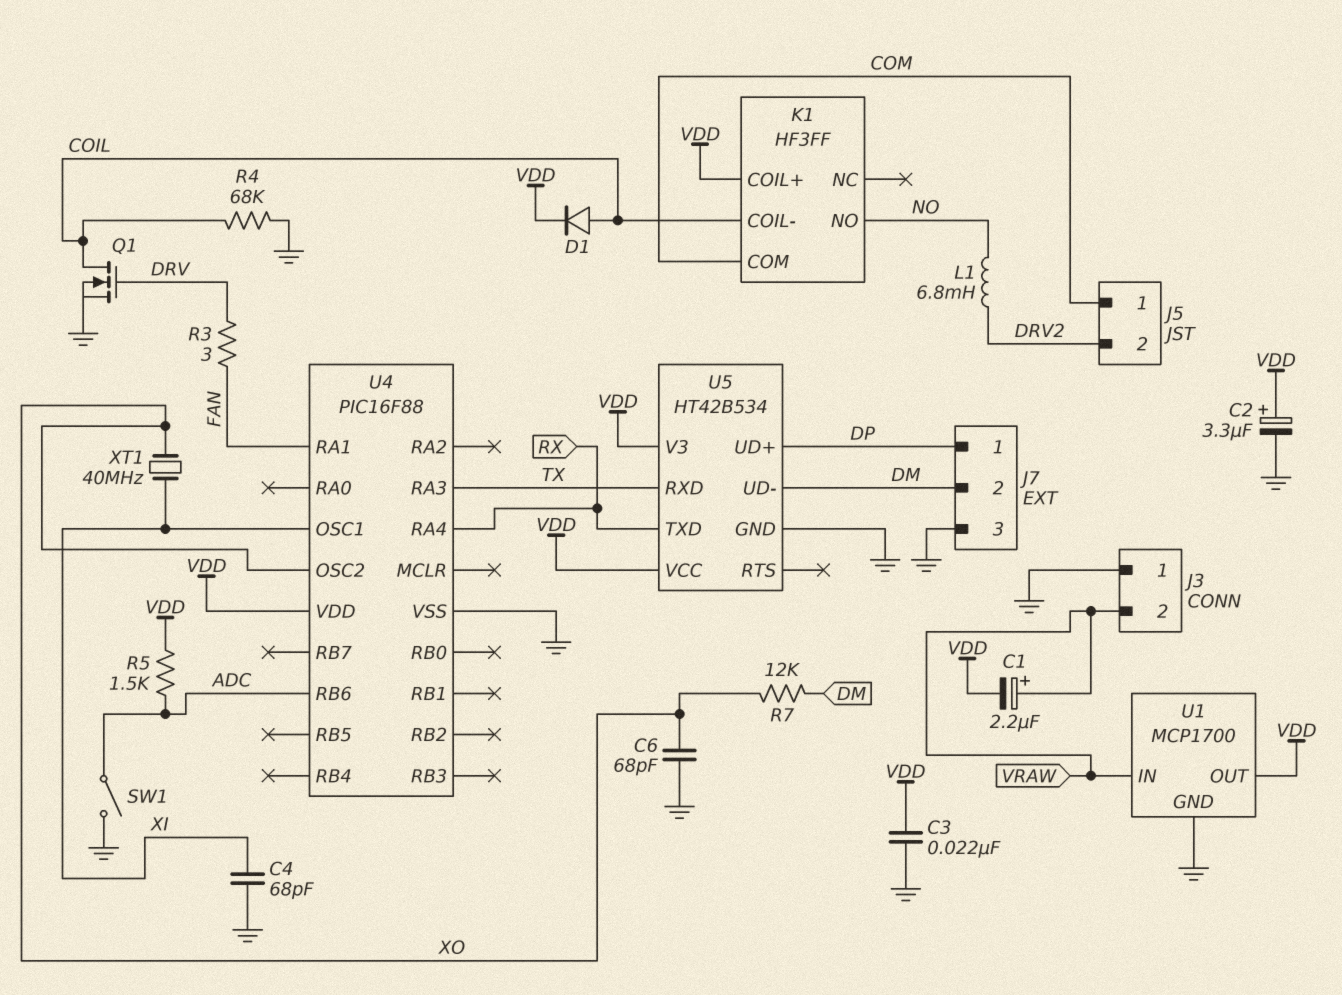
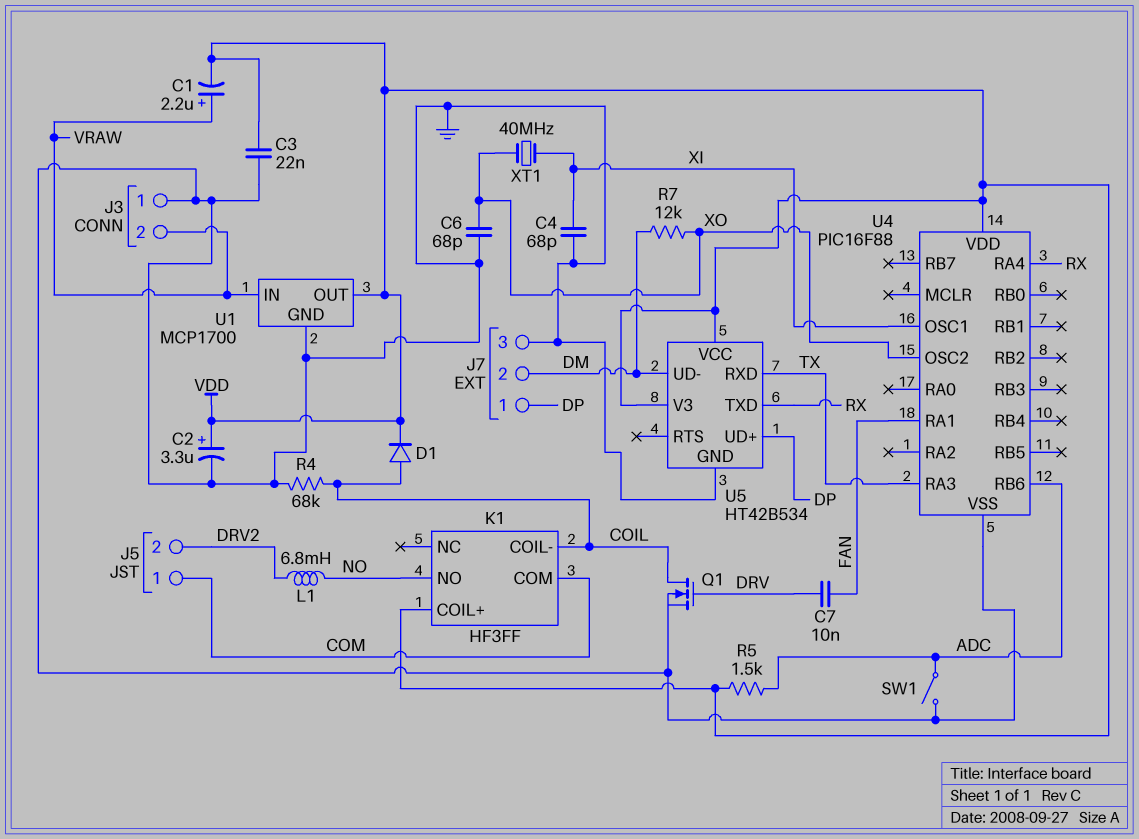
C7: none -> 10nF (DRV, FAN)
R3: 3 (DRV, FAN) -> none

